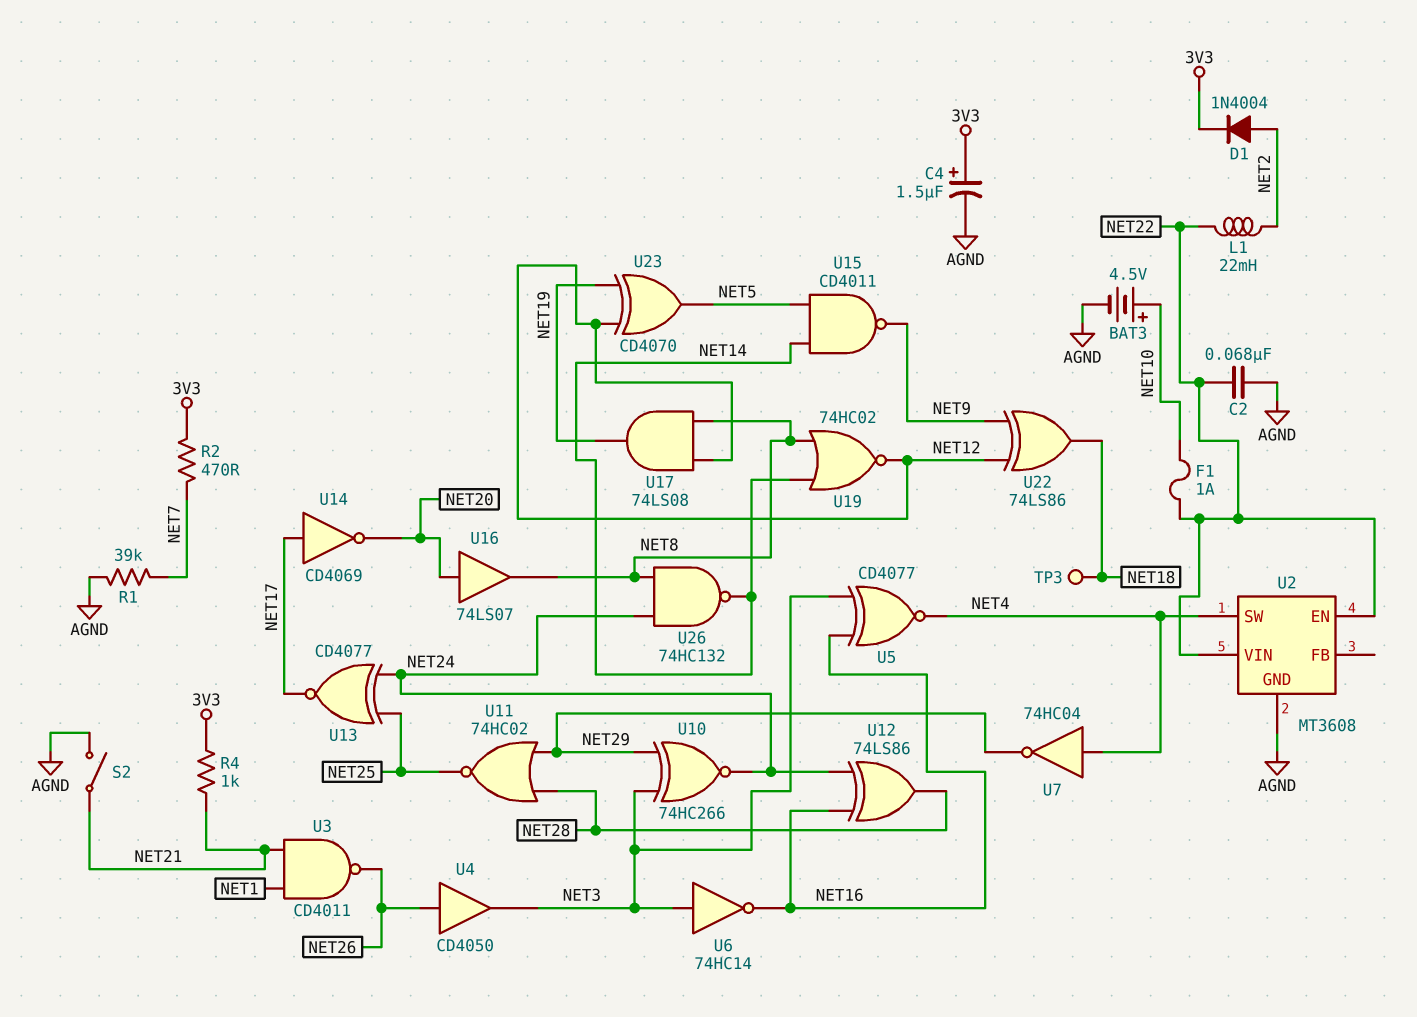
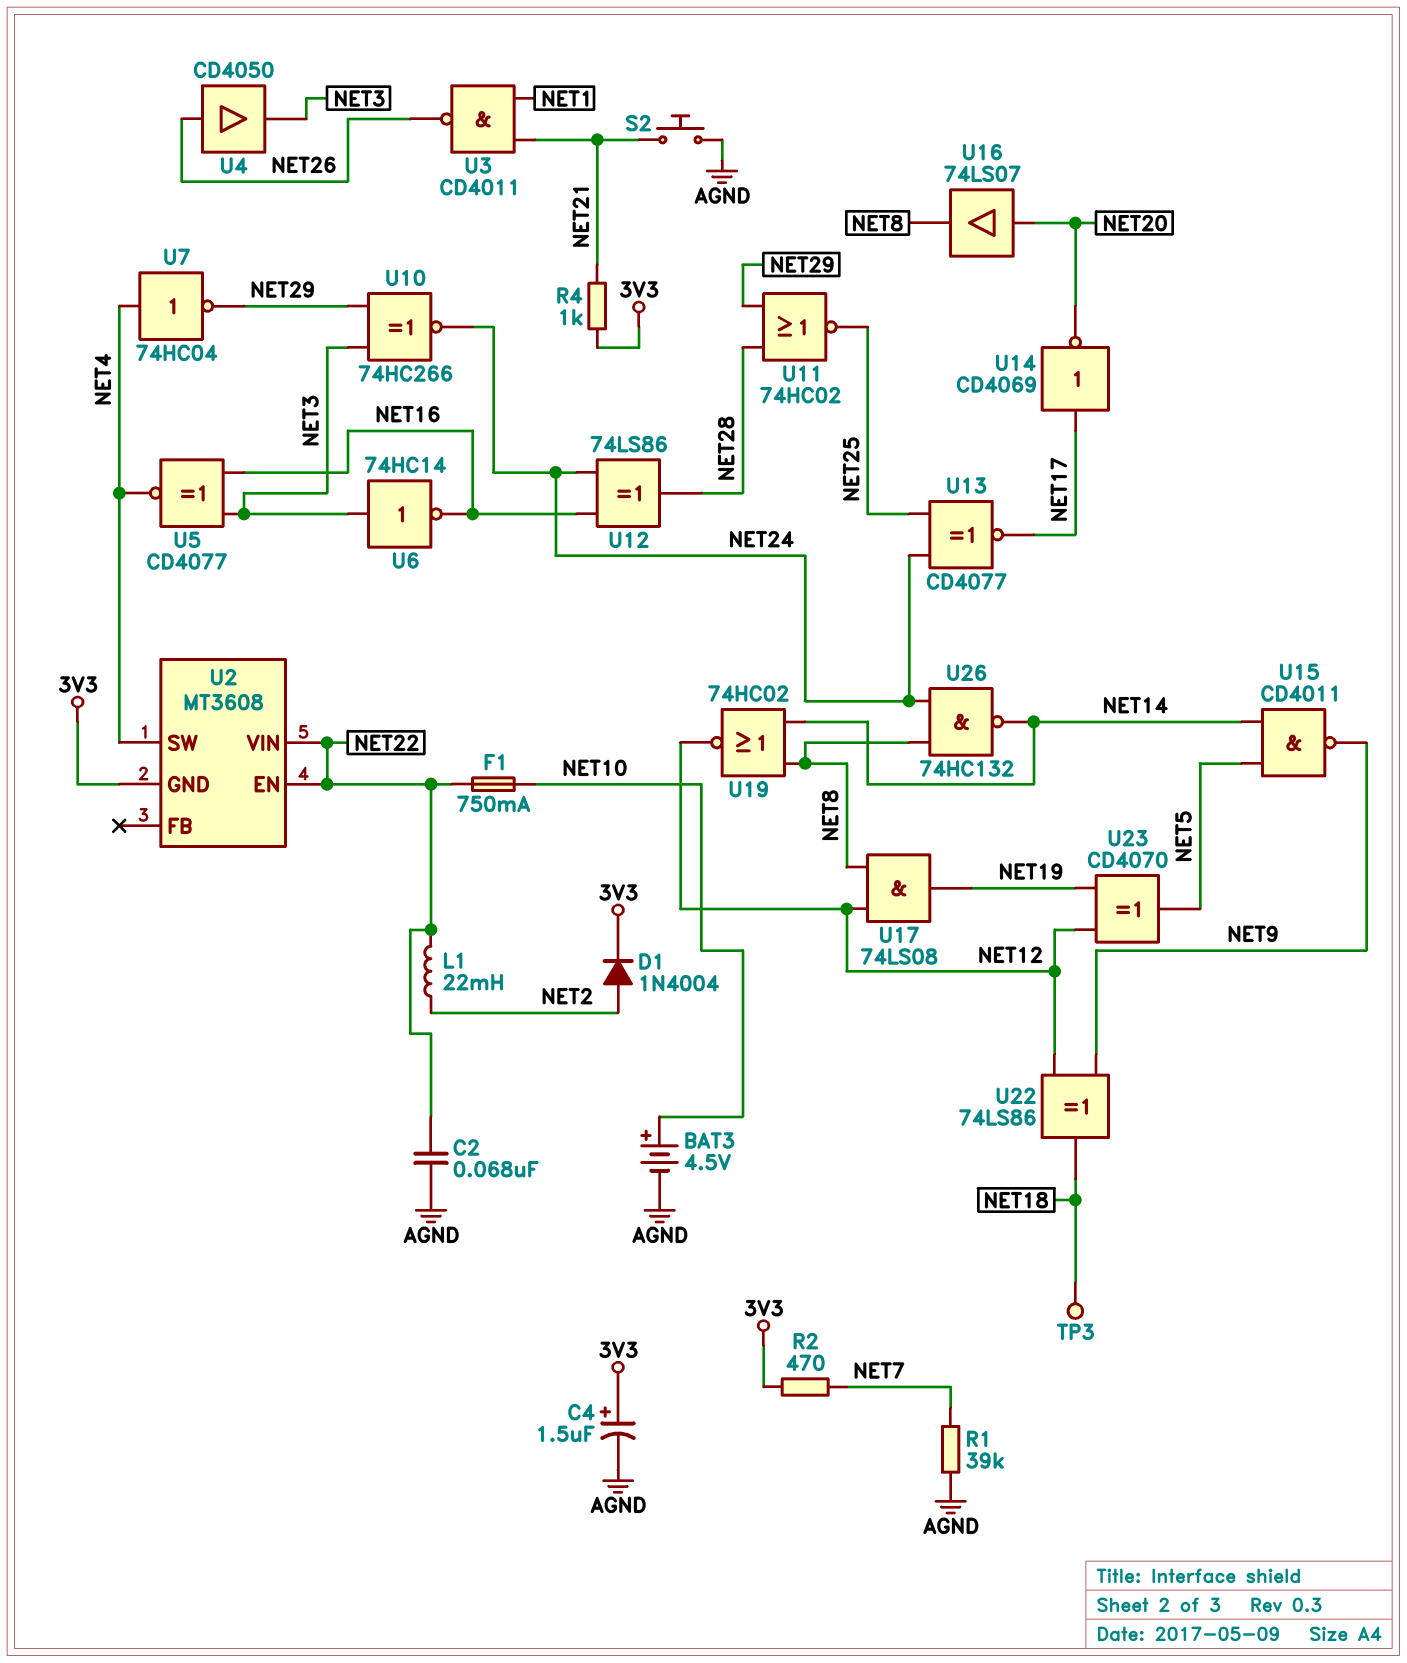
F1: 1A (NET10, NET22) -> 750mA (NET10, NET22)
S2: switch (AGND, NET21) -> button (AGND, NET21)
U2 pin GND: AGND -> 3V3

